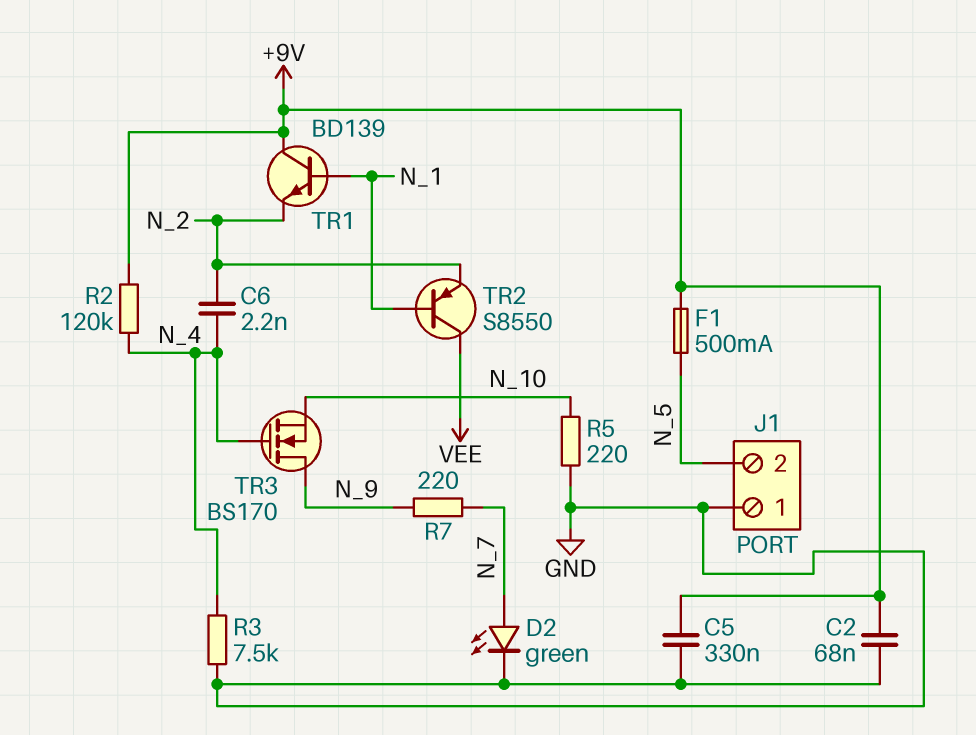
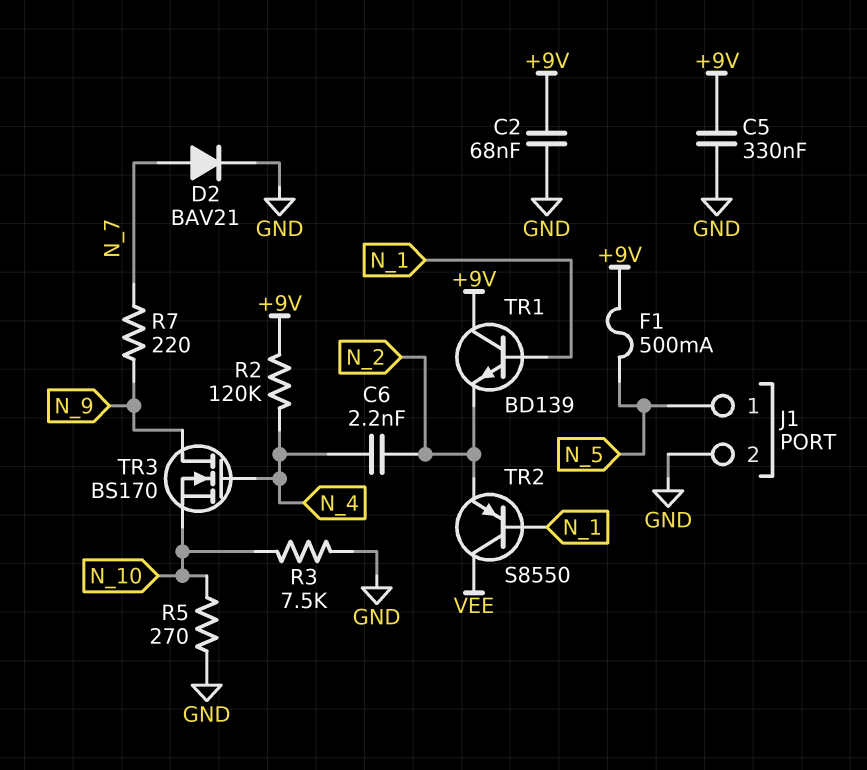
D2: LED green (A N_7, K GND) -> diode BAV21 (A N_7, K GND)
J1 pin 1: GND -> N_5
J1 pin 2: N_5 -> GND
R3: 7.5k (GND, N_4) -> 7.5k (GND, N_10)
R5: 220 (GND, N_10) -> 270 (GND, N_10)

